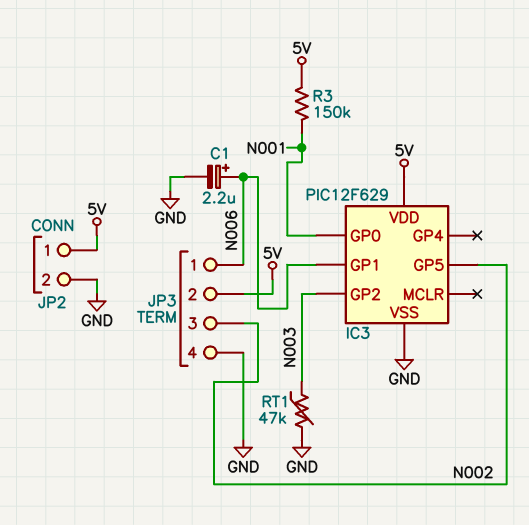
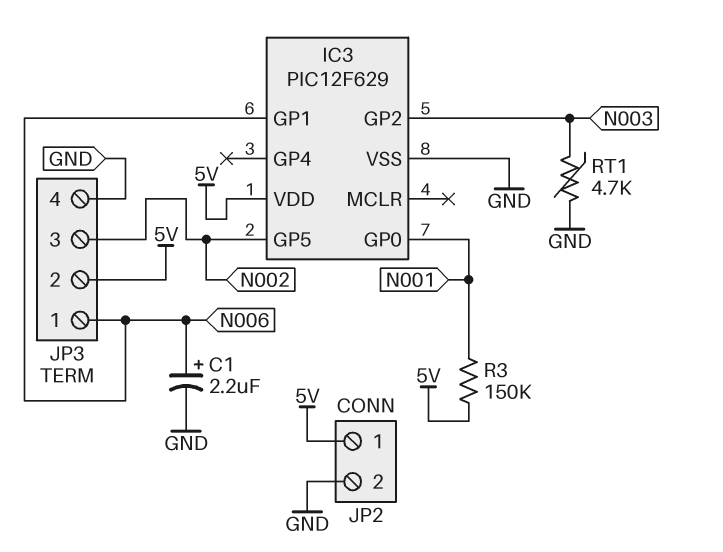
RT1: 47k (GND, N003) -> 4.7k (GND, N003)

